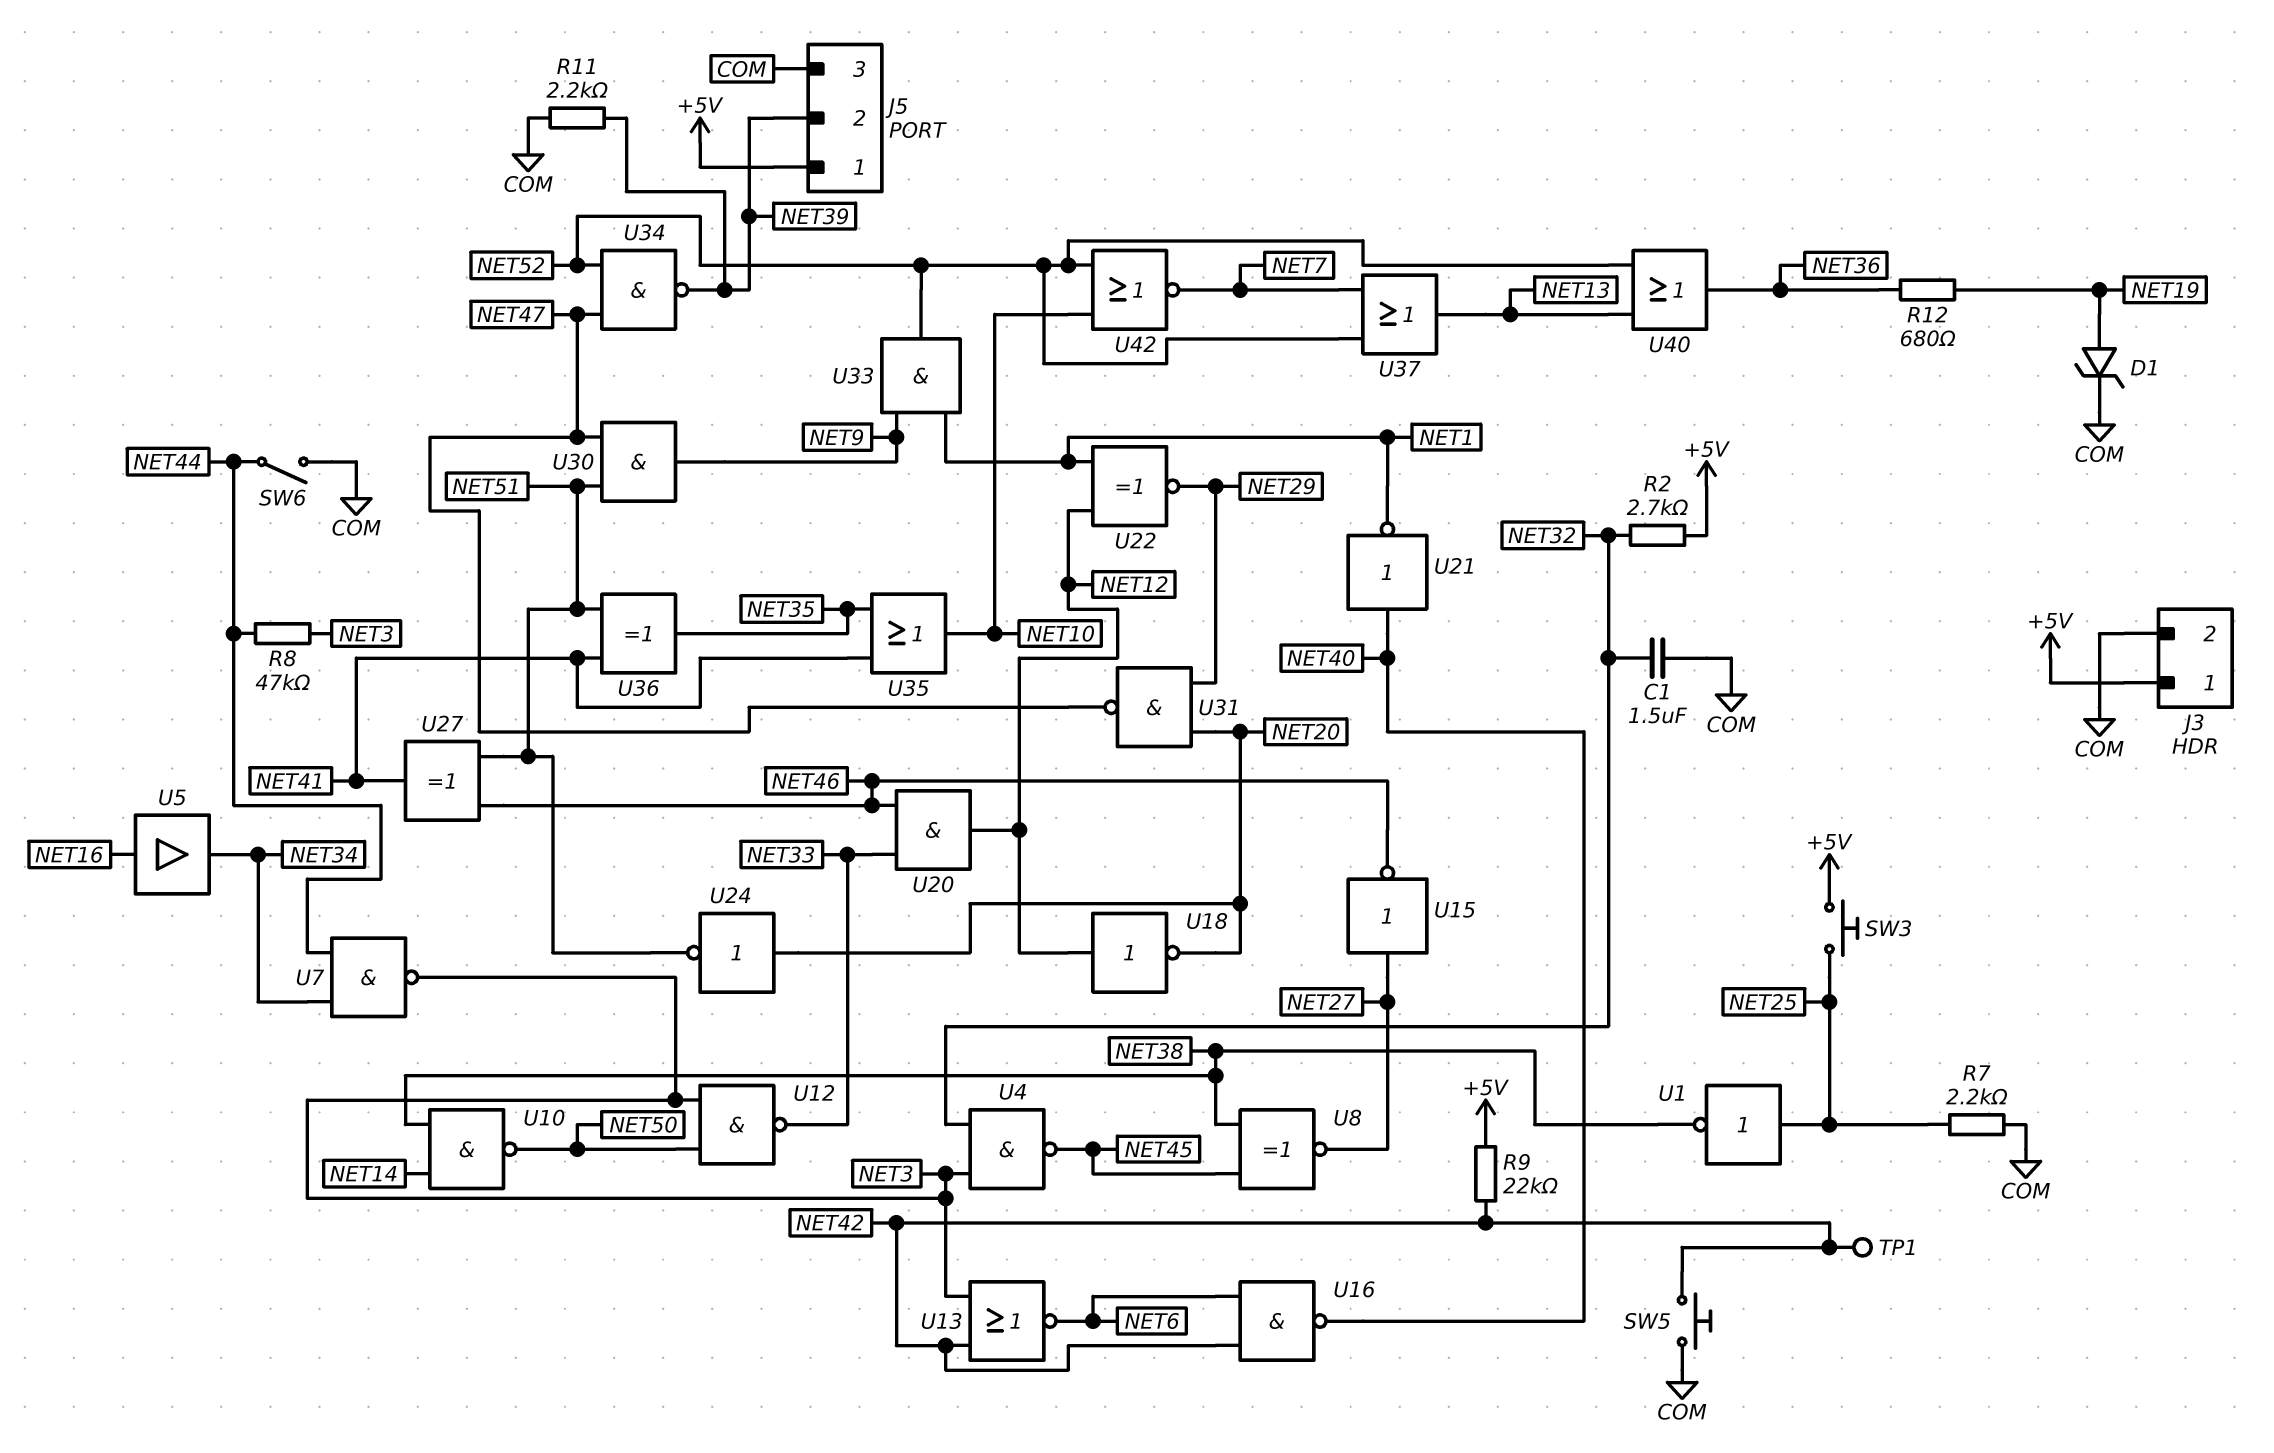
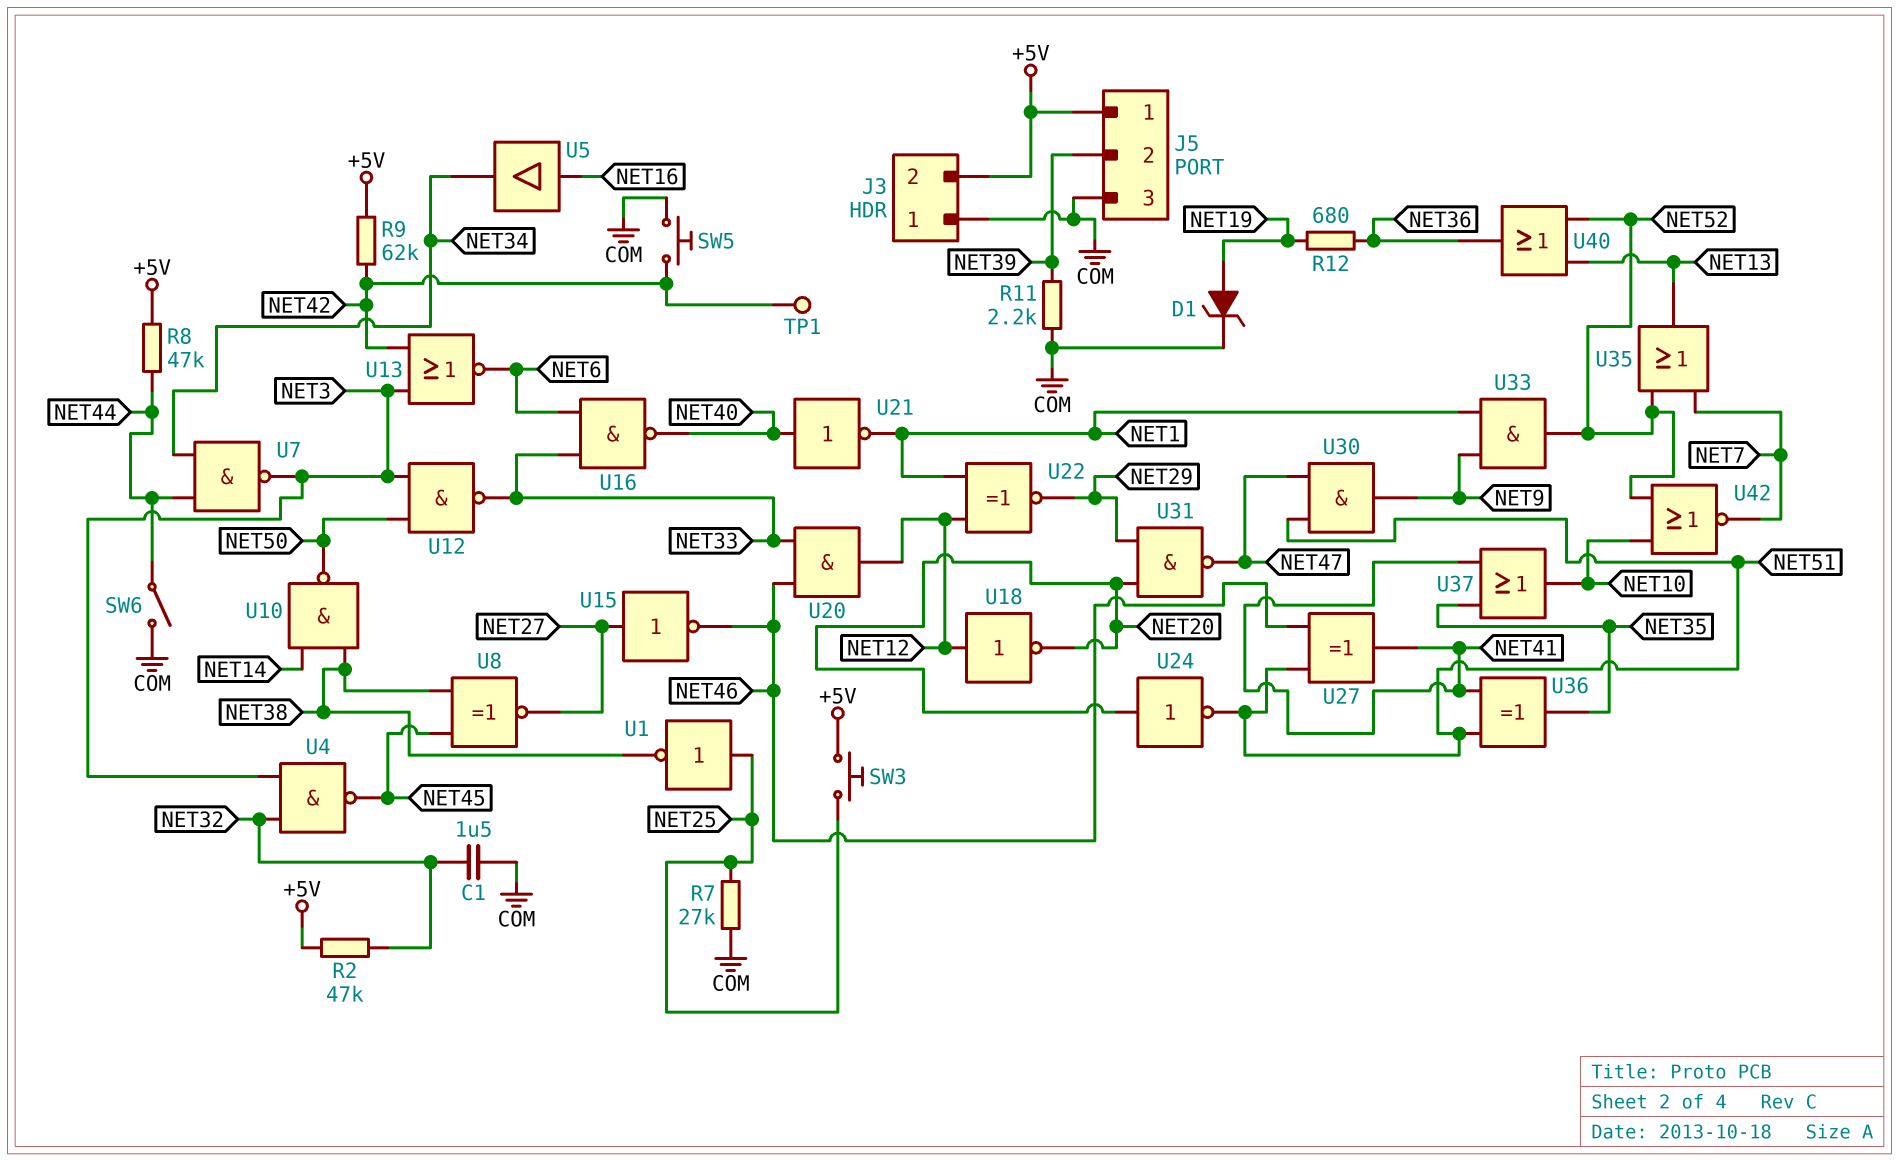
J3 pin 1: +5V -> COM
J3 pin 2: COM -> +5V
R2: 2.7k (+5V, NET32) -> 47k (+5V, NET32)
R7: 2.2k (COM, NET25) -> 27k (COM, NET25)
R8: 47k (NET3, NET44) -> 47k (+5V, NET44)
R9: 22k (+5V, NET42) -> 62k (+5V, NET42)
U16: NAND (in NET6, in NET42, out NET40) -> NAND (in NET6, in NET33, out NET40)
U34: NAND (in NET47, in NET52, out NET39) -> none
U35: OR (in NET35, in NET41, out NET10) -> OR (in NET7, in NET52, out NET13)
U37: OR (in NET7, in NET52, out NET13) -> OR (in NET35, in NET41, out NET10)

